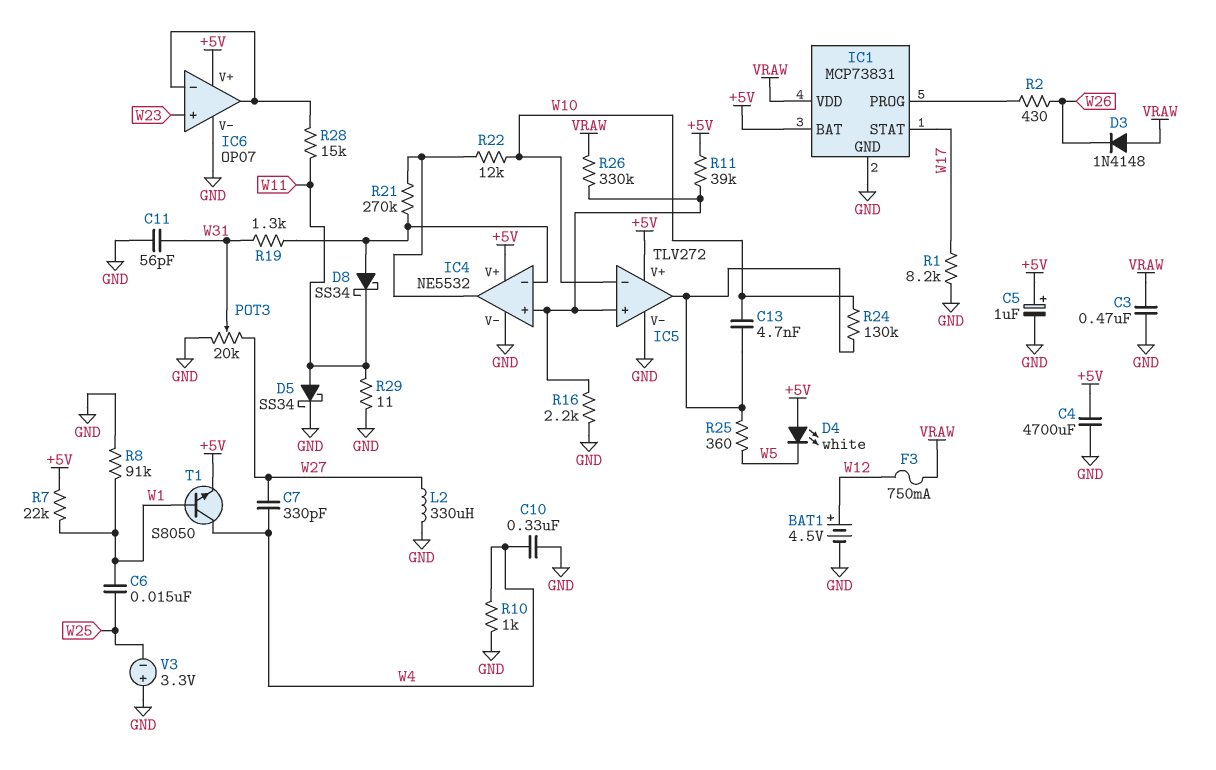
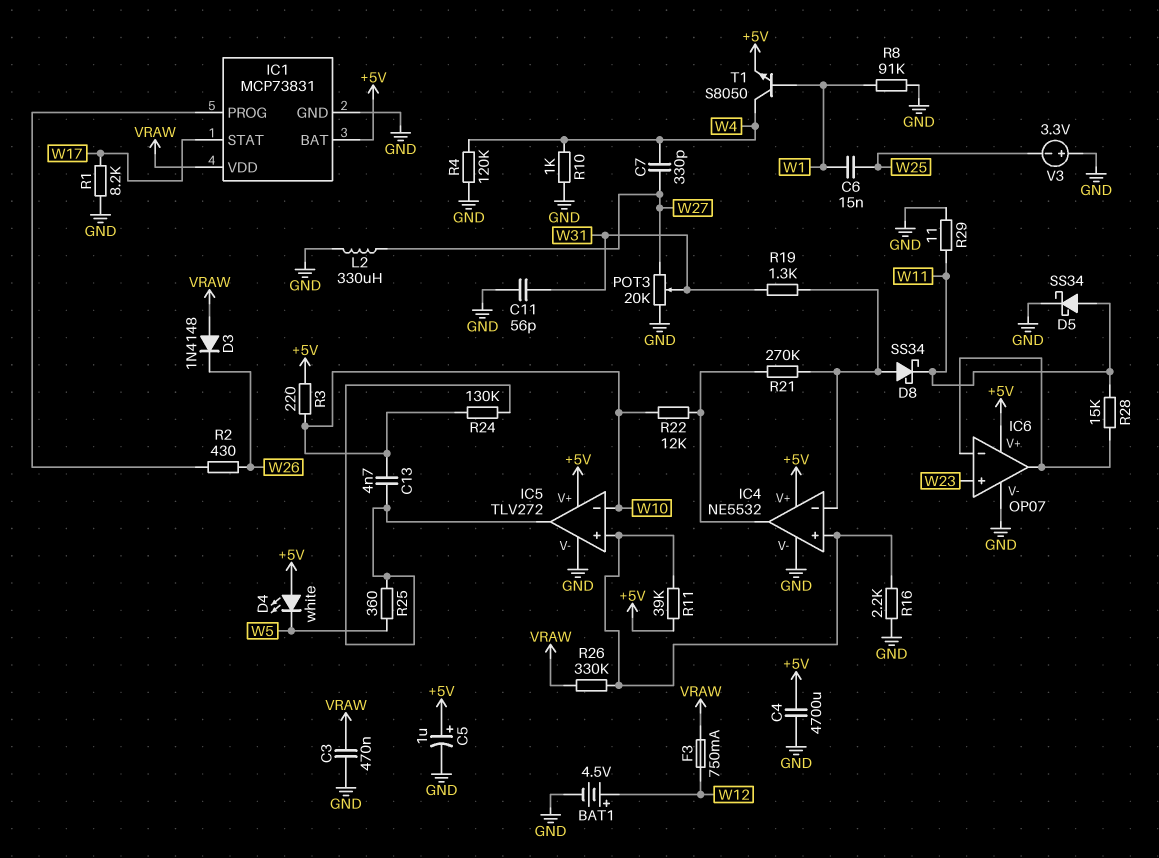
C10: 330nF (GND, W4) -> none
R3: none -> 220 (+5V, W10)
R4: none -> 120k (GND, W4)
R7: 22k (+5V, W1) -> none

